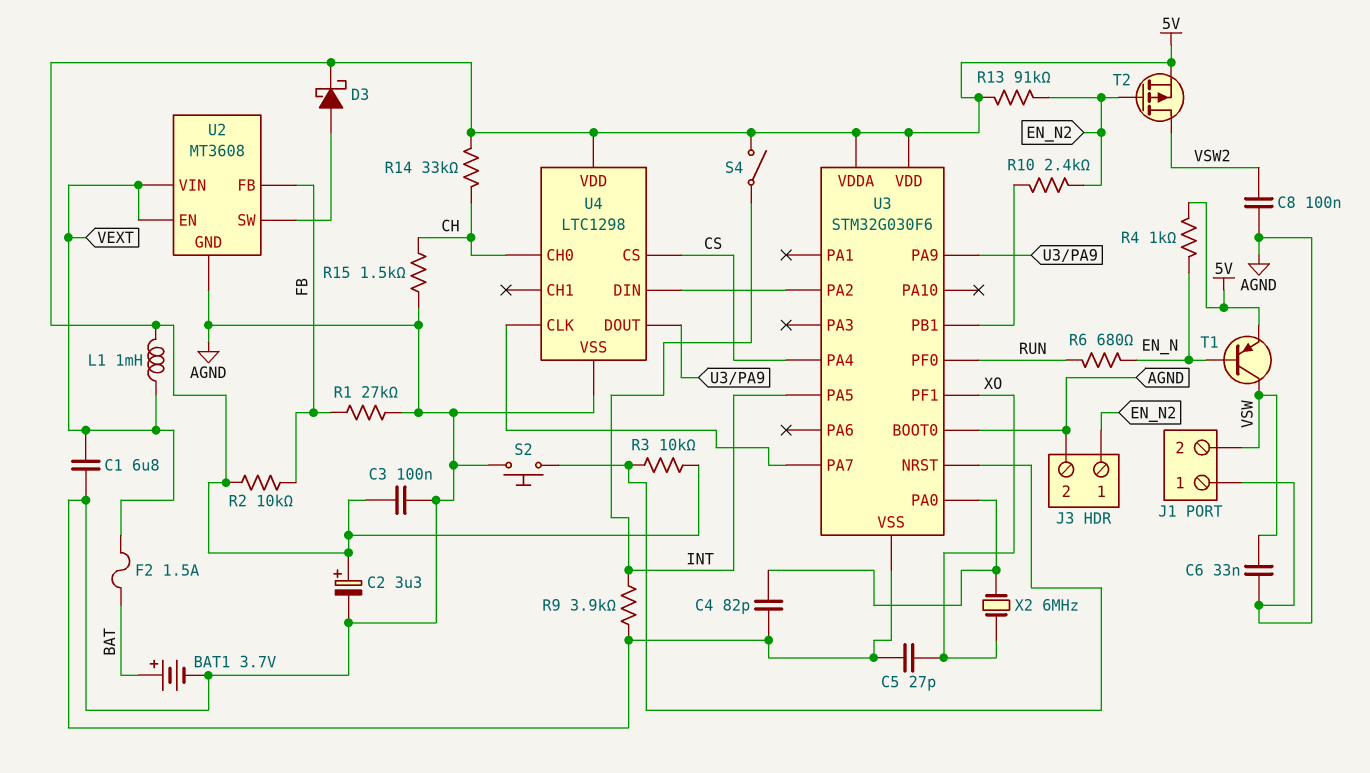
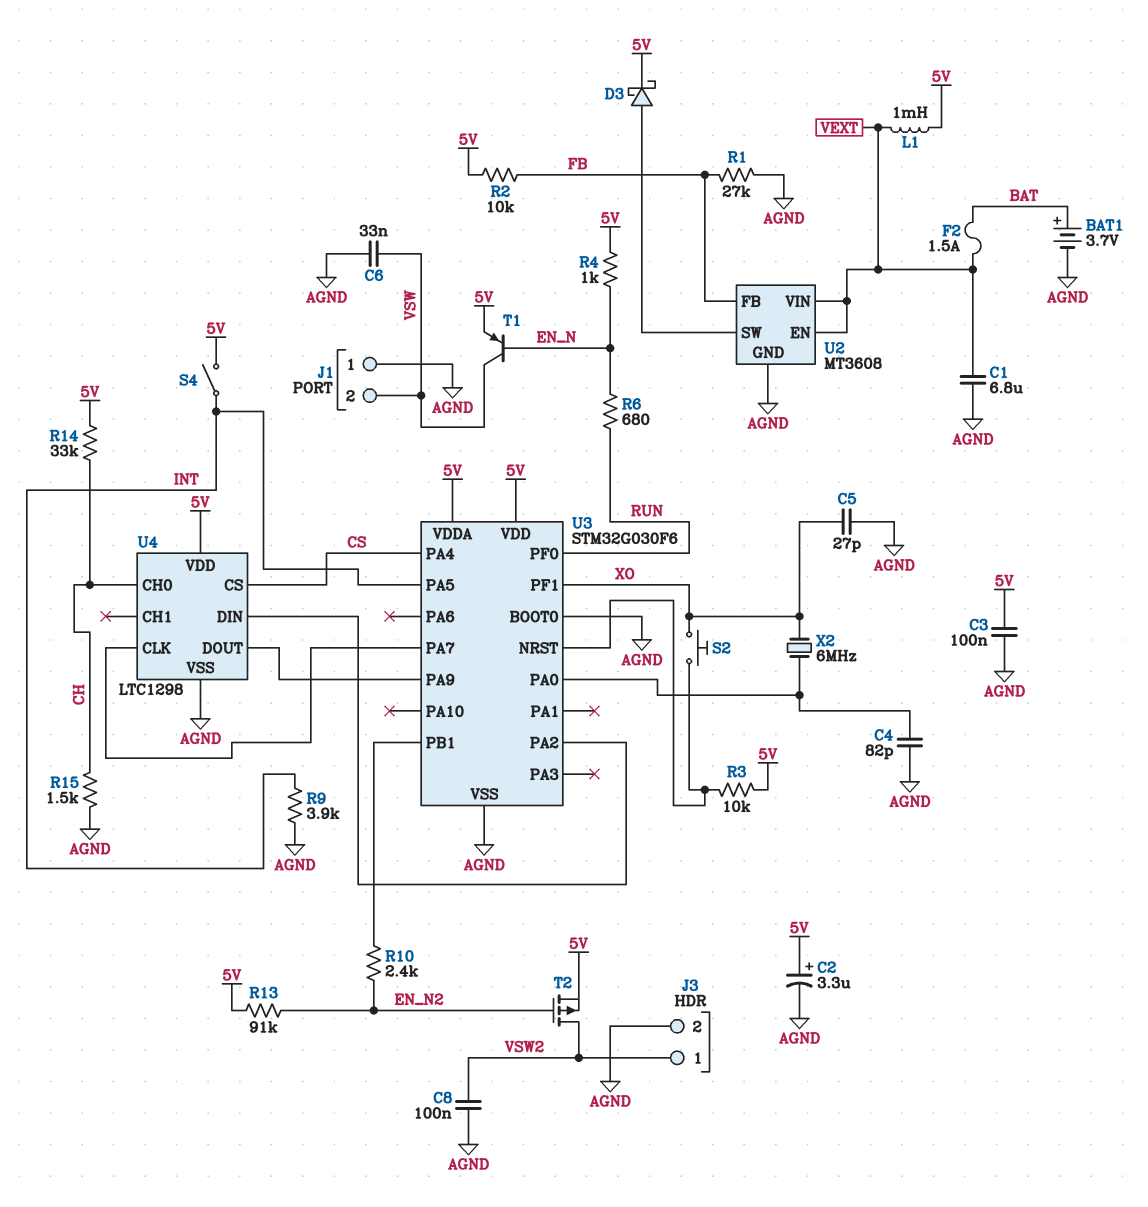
J3 pin 1: EN_N2 -> VSW2
S2: button (AGND, U3/NRST) -> button (U3/NRST, XO)

